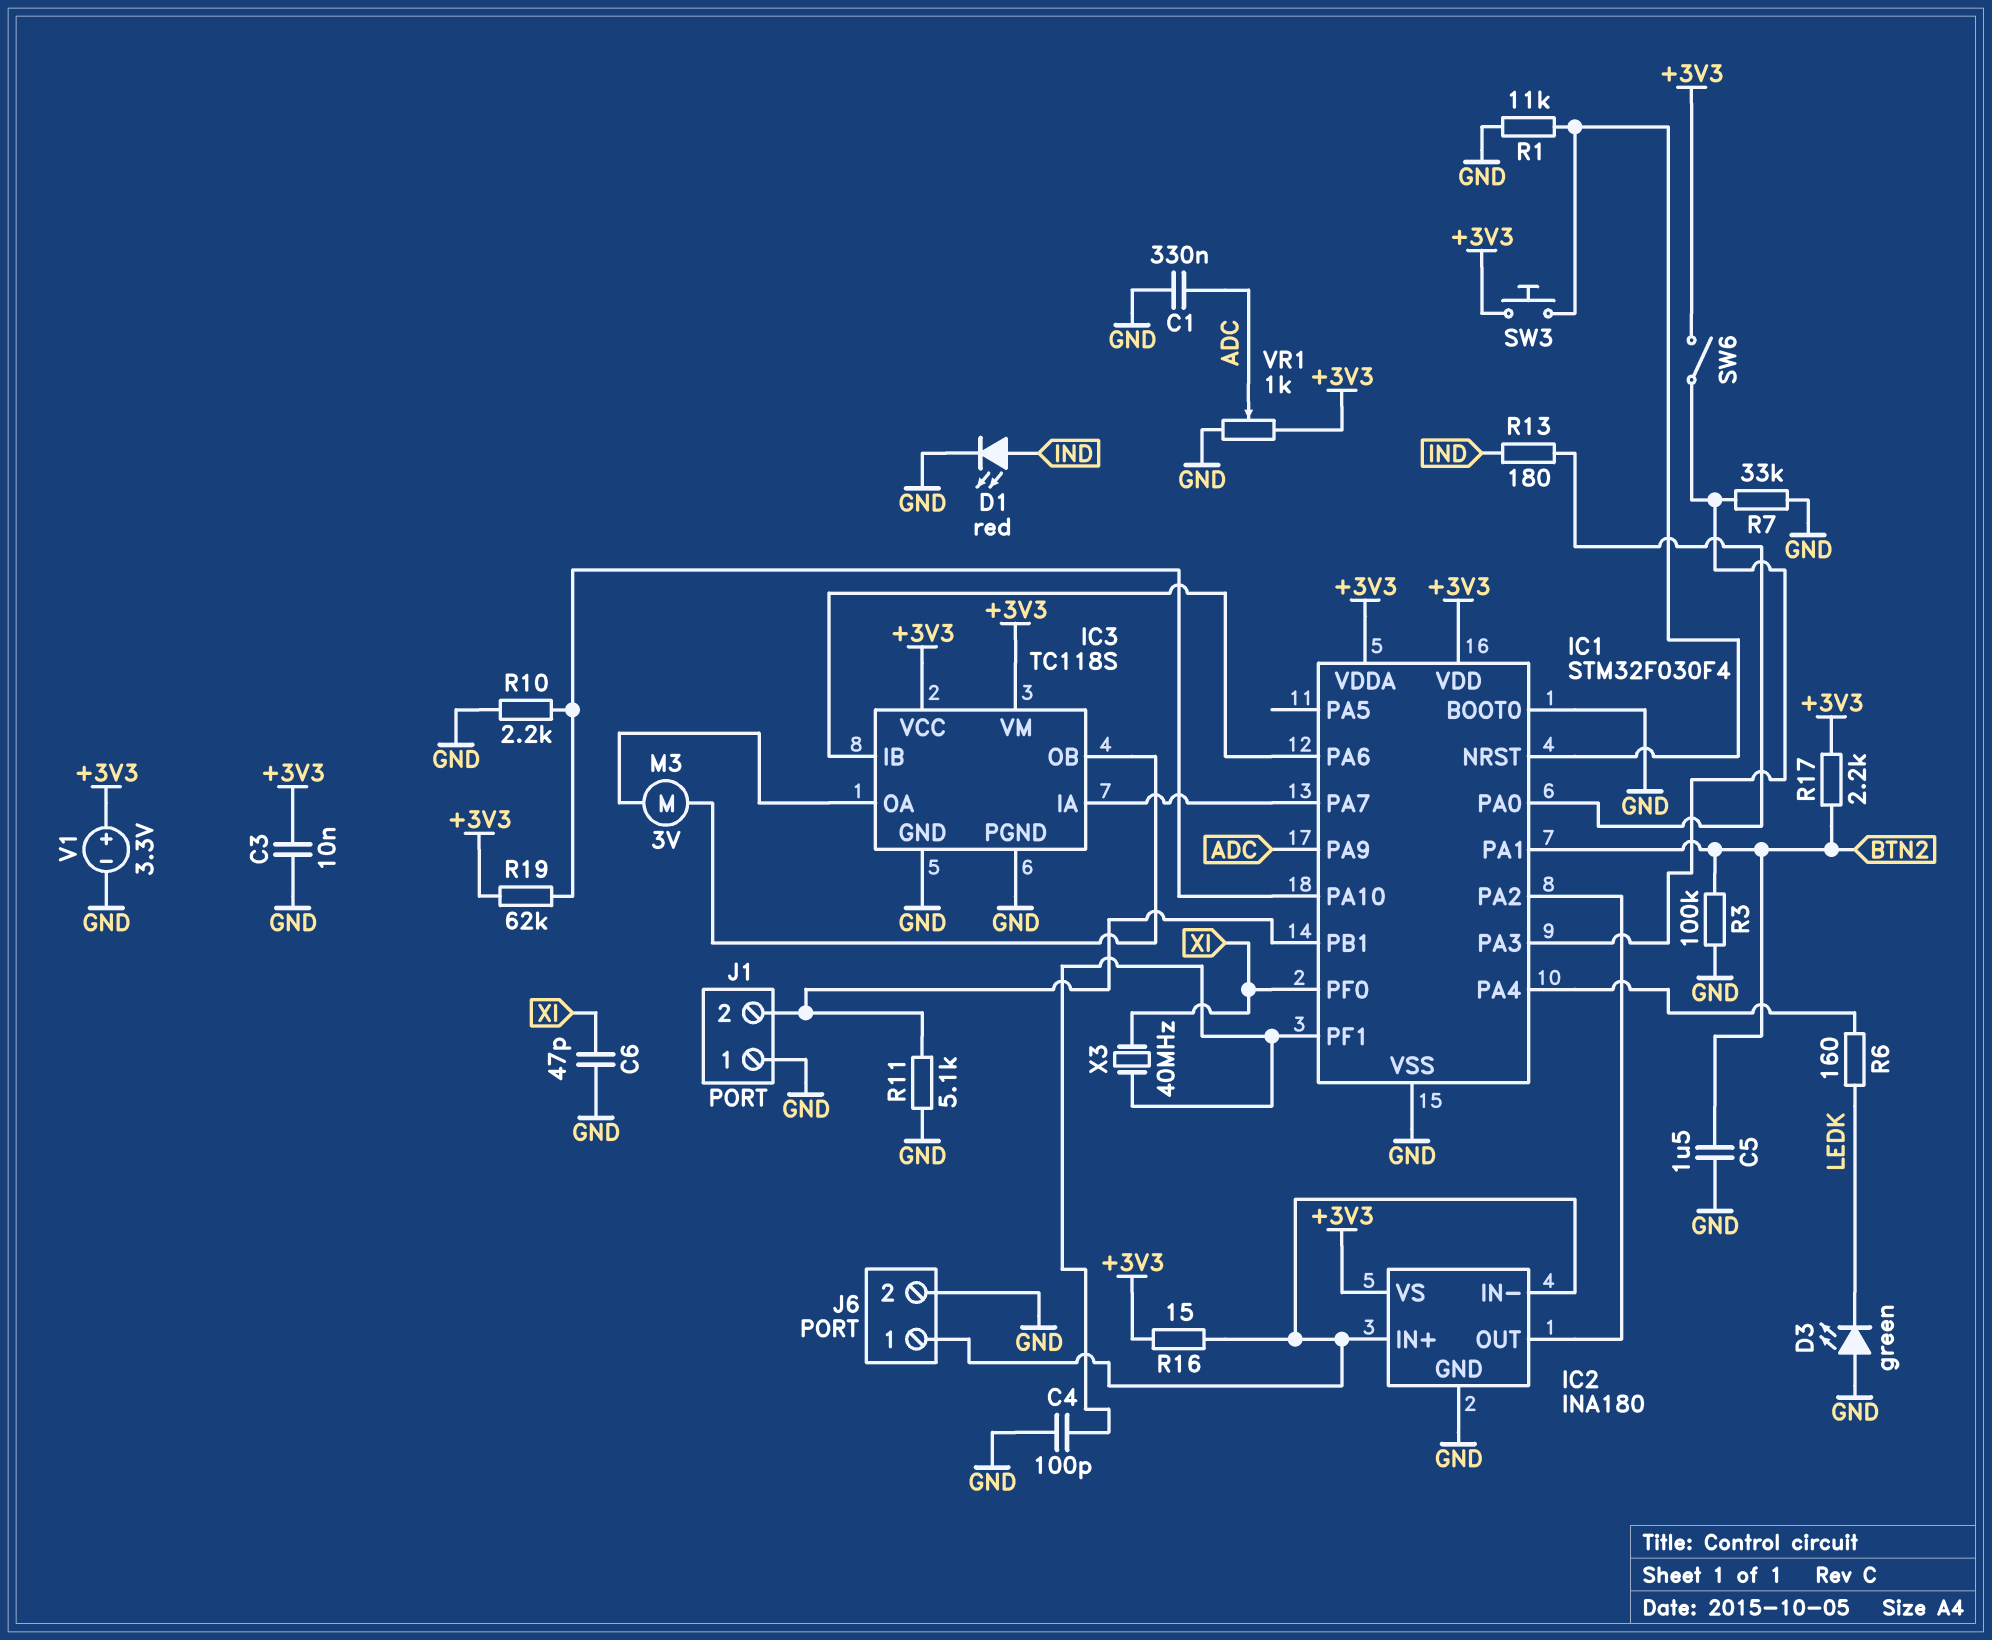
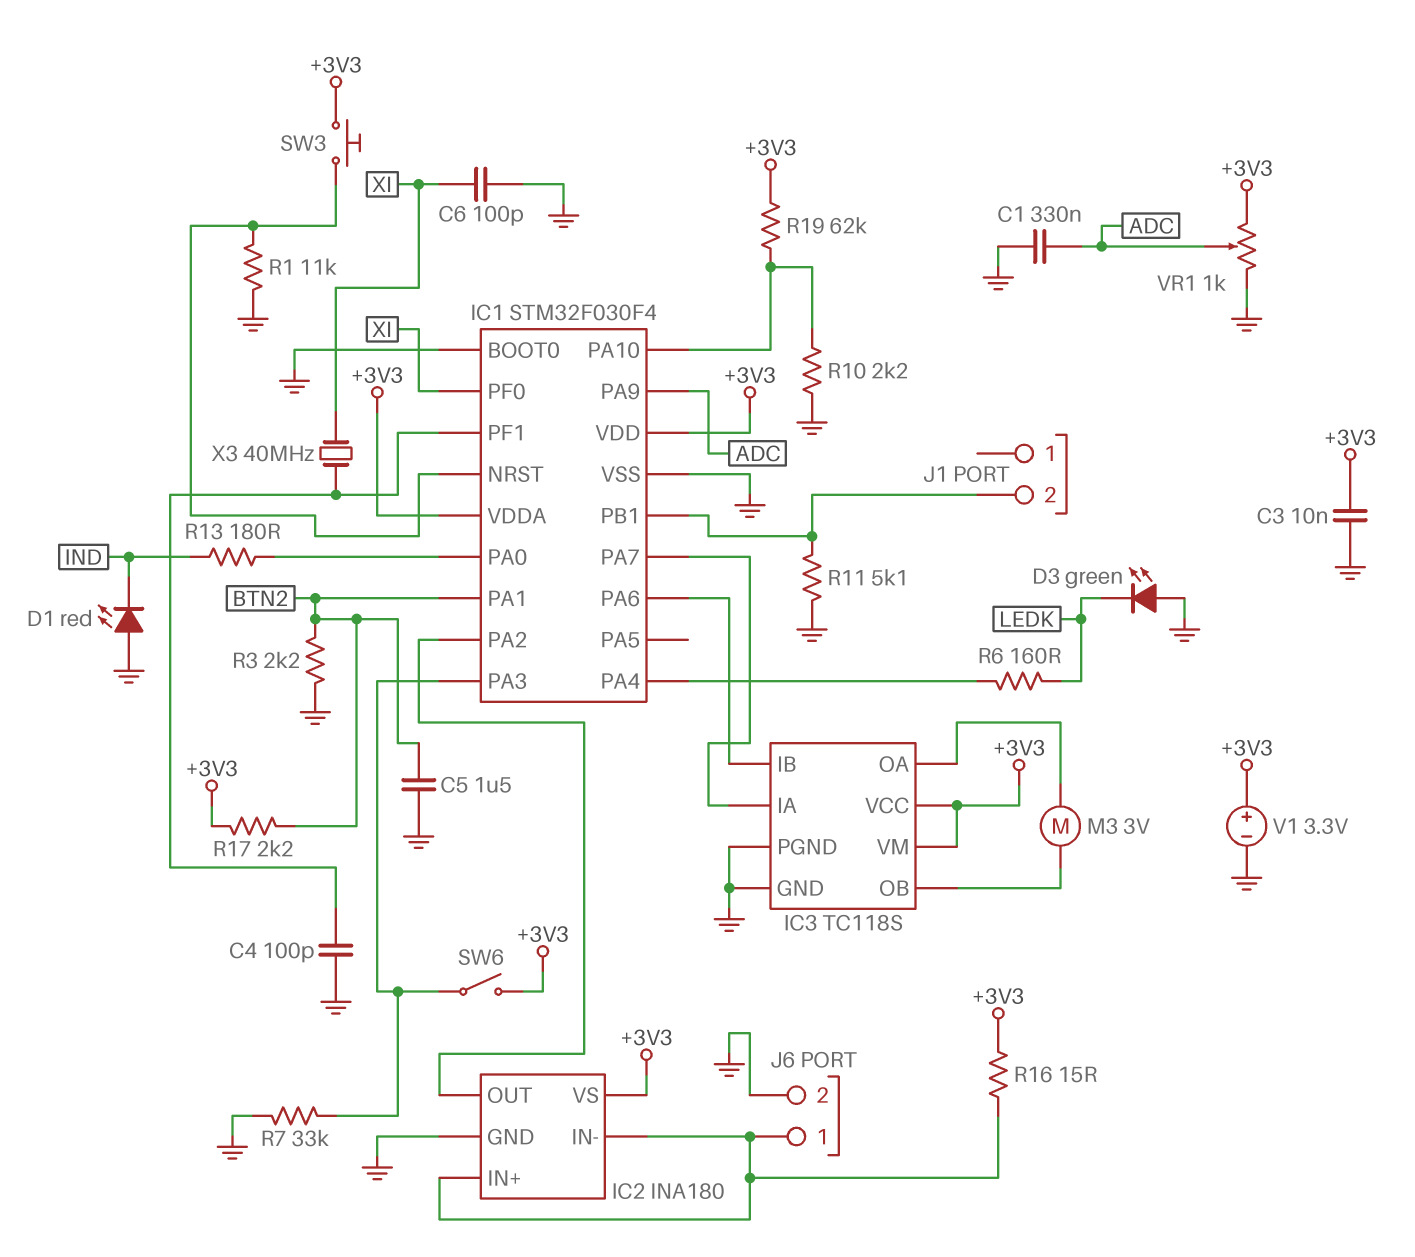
C6: 47pF (GND, XI) -> 100pF (GND, XI)
D1: LED red (A IND, K GND) -> LED red (A GND, K IND)
J1 pin 1: GND -> none
R3: 100k (BTN2, GND) -> 2.2k (BTN2, GND)

